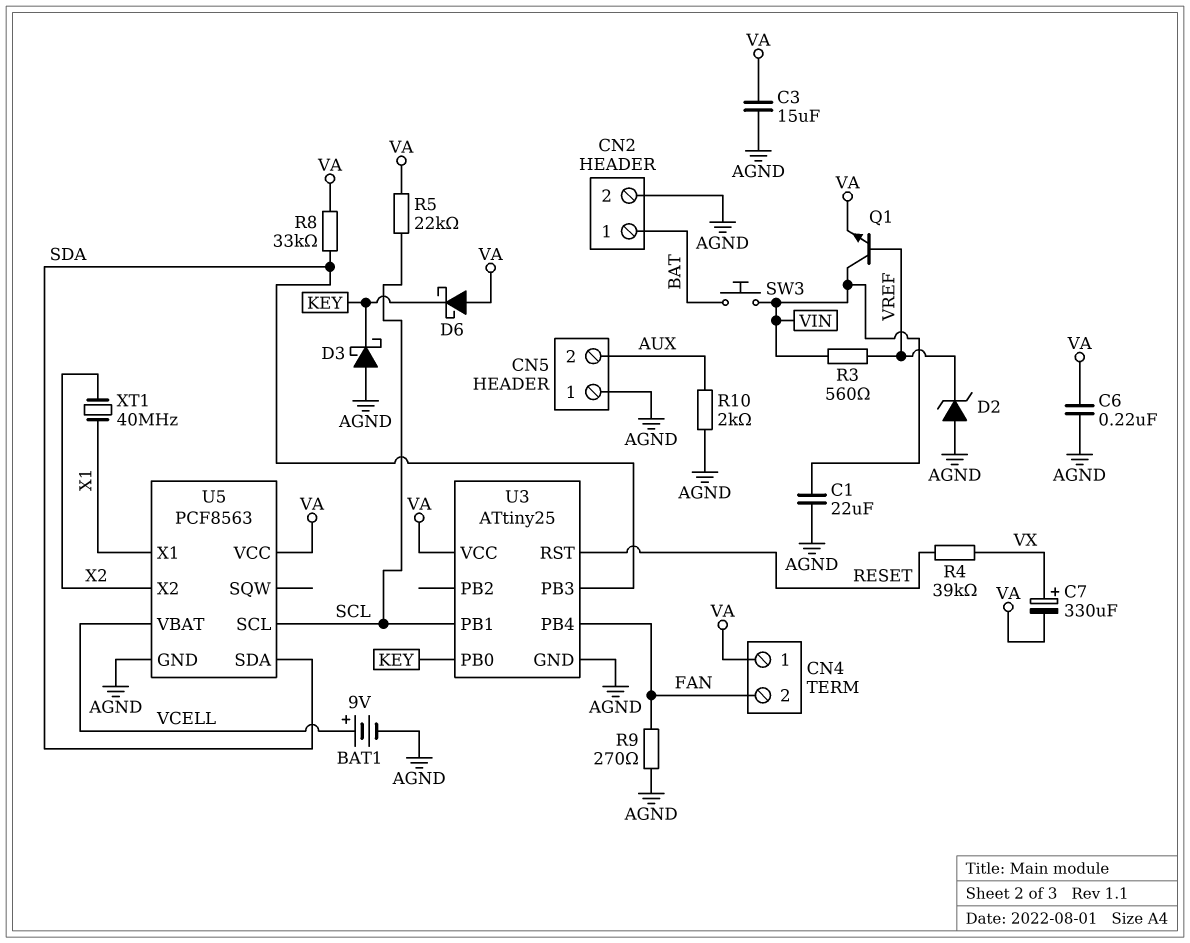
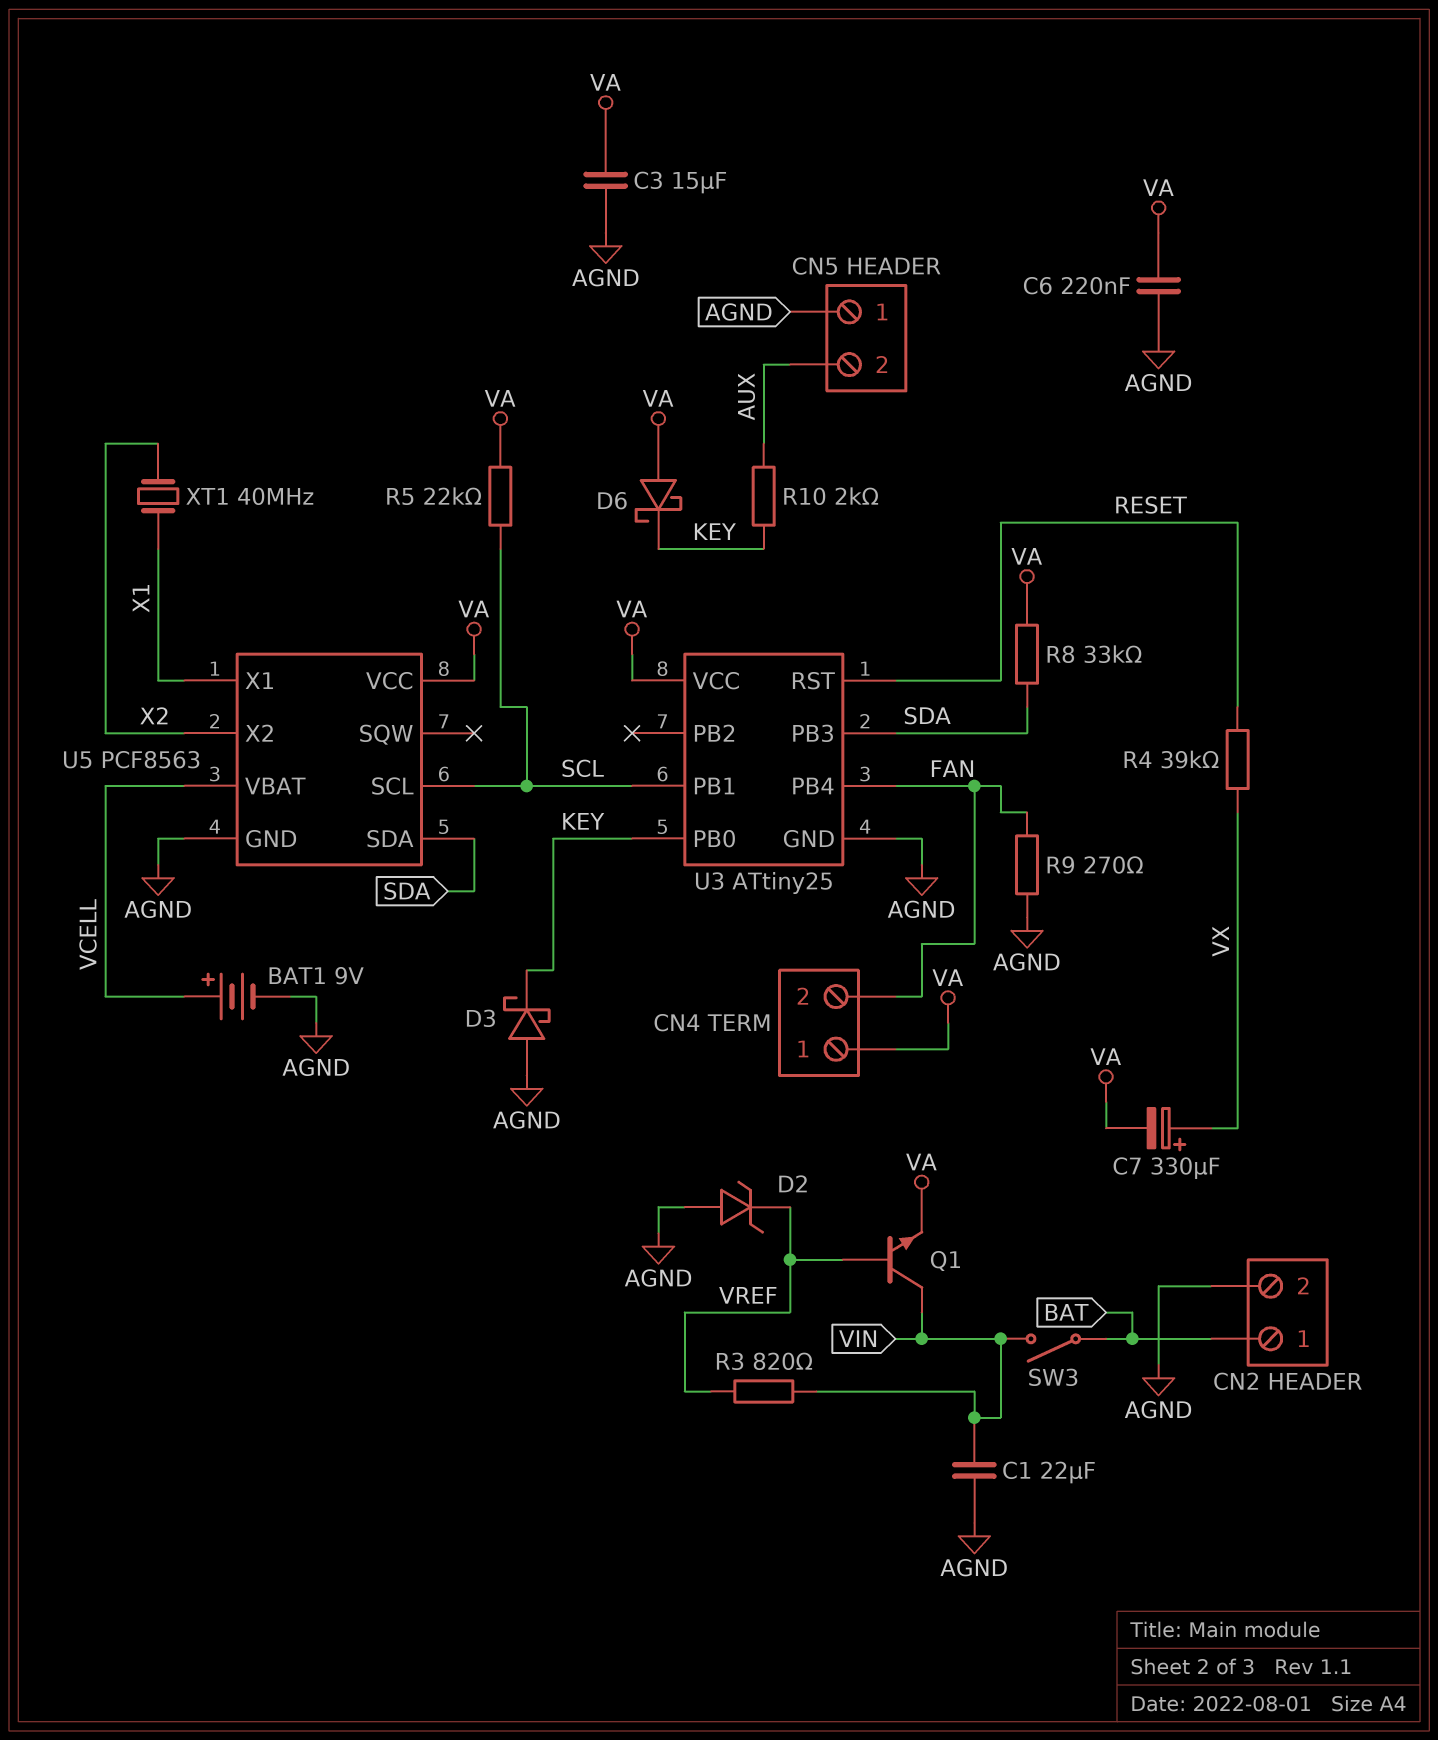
R3: 560 (VIN, VREF) -> 820 (VIN, VREF)
R10: 2k (AGND, AUX) -> 2k (AUX, KEY)
SW3: button (BAT, VIN) -> switch (BAT, VIN)

